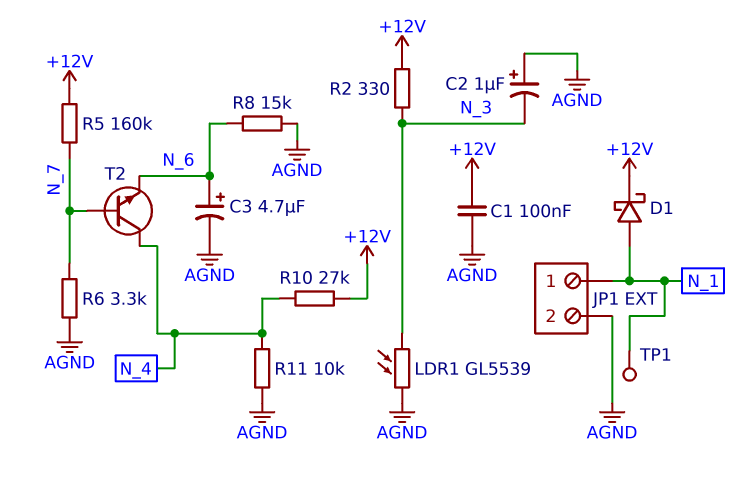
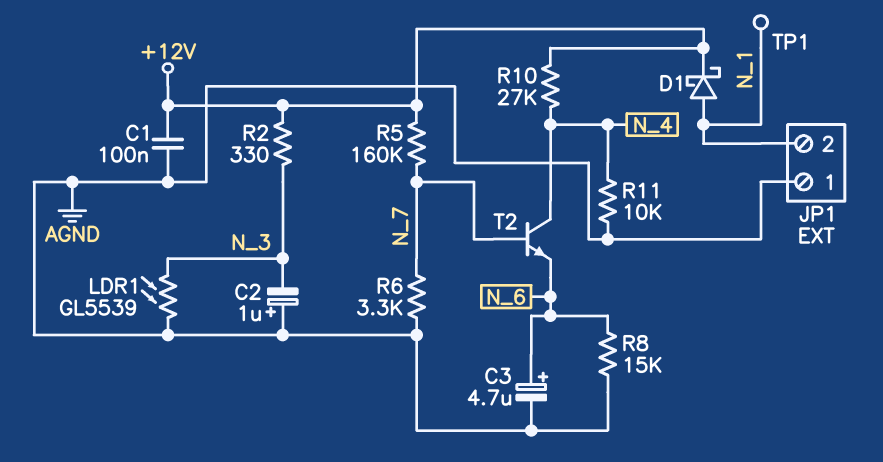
JP1 pin 1: N_1 -> AGND
JP1 pin 2: AGND -> N_1

